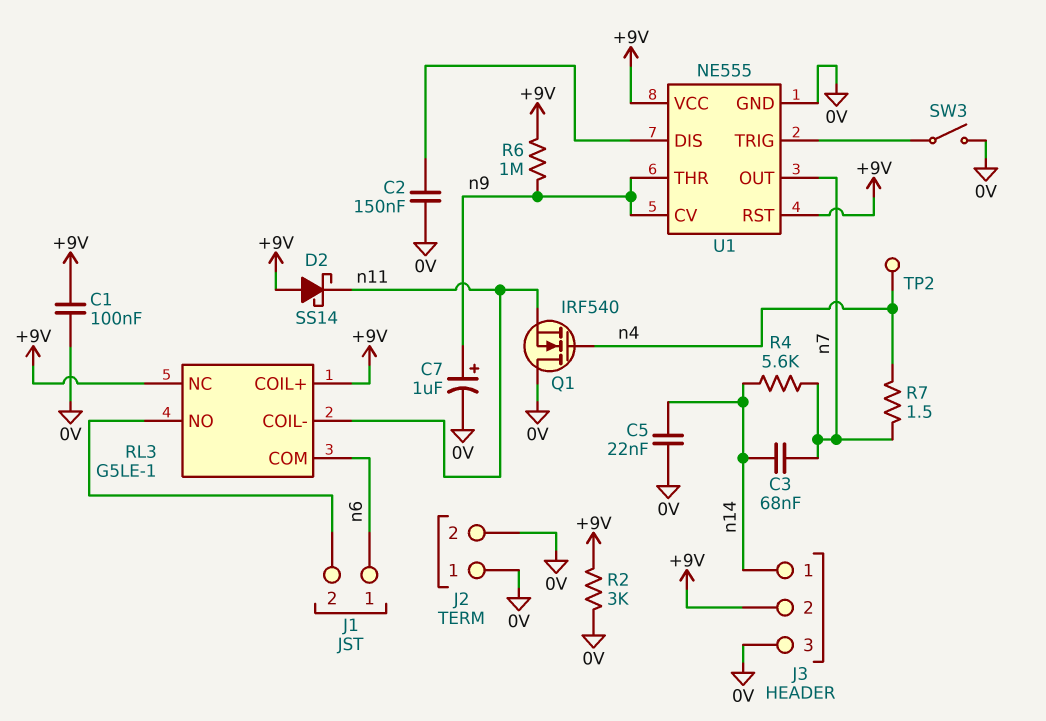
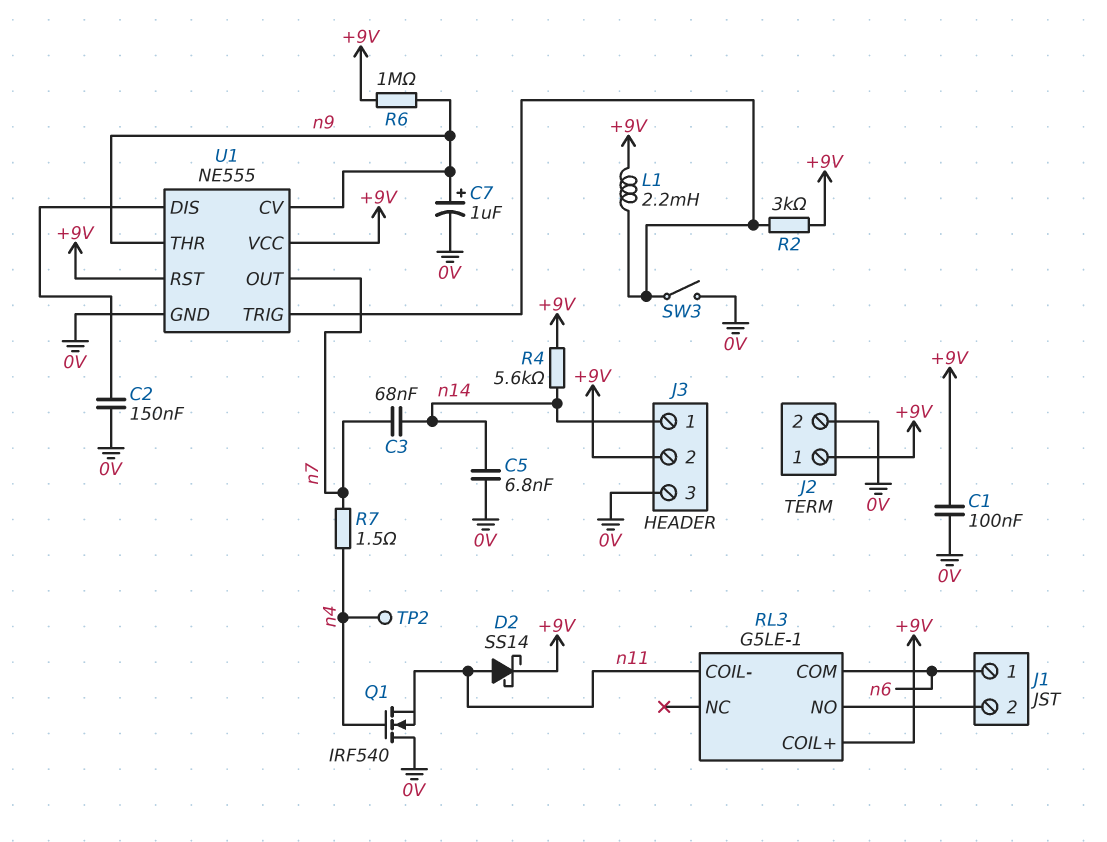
C5: 22nF (0V, n14) -> 6.8nF (0V, n14)
D2: schottky SS14 (A +9V, K n11) -> schottky SS14 (A n11, K +9V)
J2 pin 1: 0V -> +9V
L1: none -> 2.2mH (+9V, U1/TRIG)
R2: 3k (+9V, 0V) -> 3k (+9V, U1/TRIG)
R4: 5.6k (n7, n14) -> 5.6k (+9V, n14)
RL3 pin NC: +9V -> none

